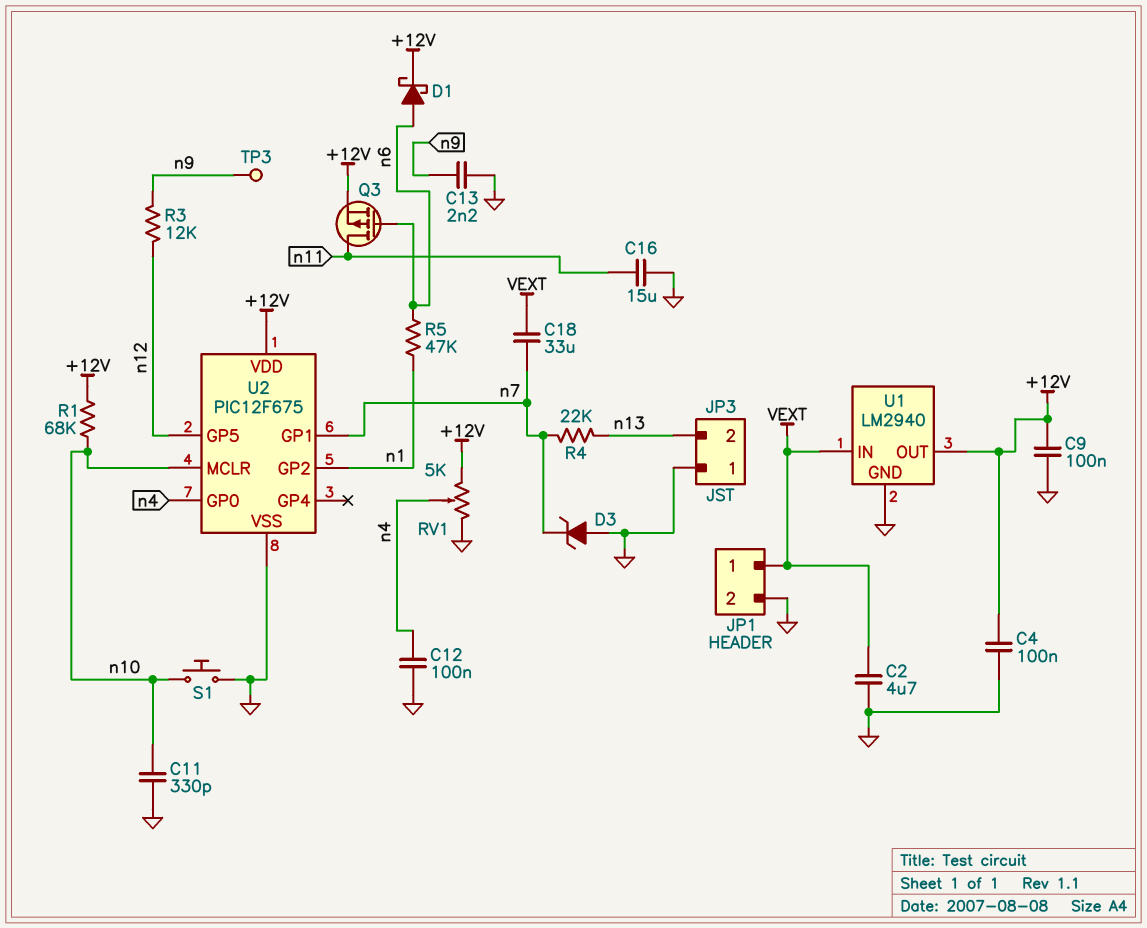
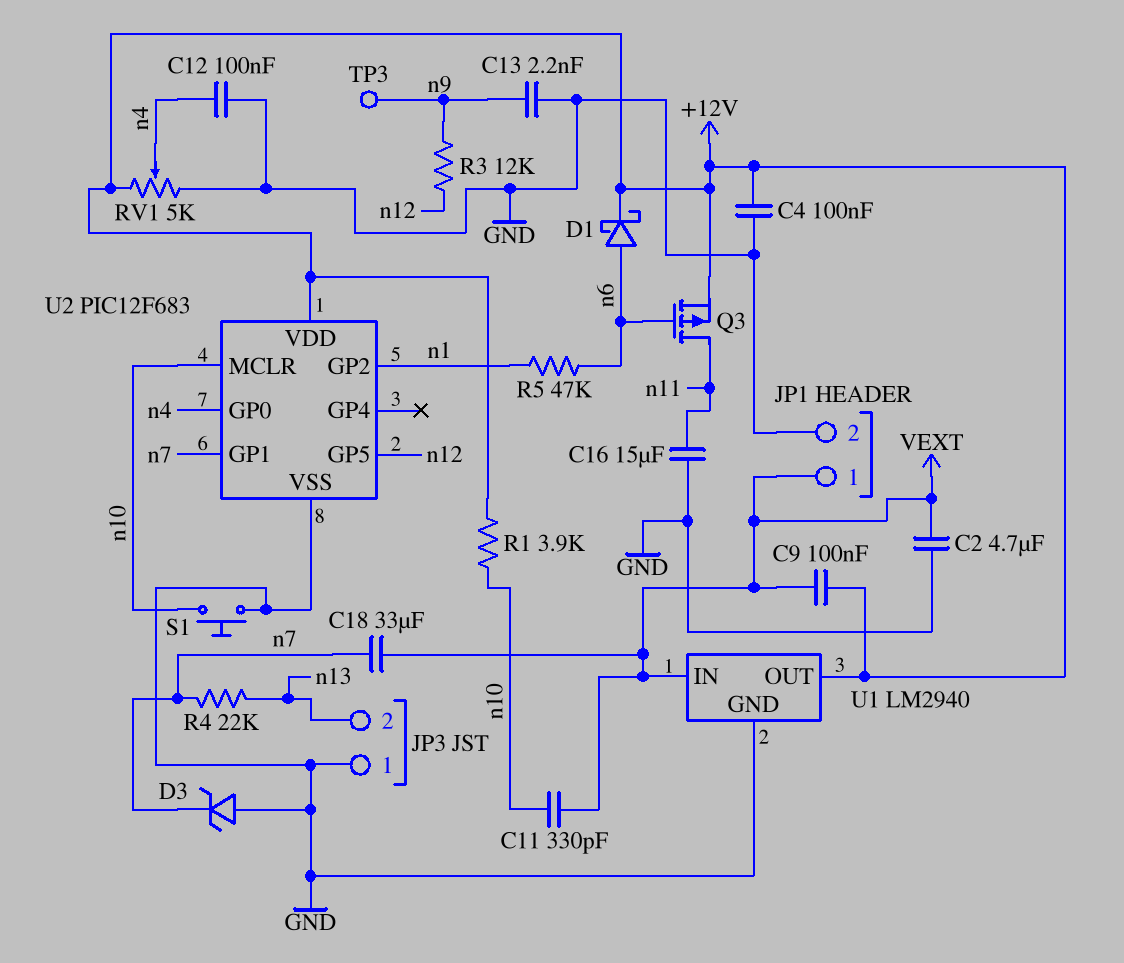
C9: 100nF (+12V, GND) -> 100nF (+12V, VEXT)
C11: 330pF (GND, n10) -> 330pF (VEXT, n10)
R1: 68k (+12V, n10) -> 3.9k (+12V, n10)
U2: PIC12F675 -> PIC12F683

